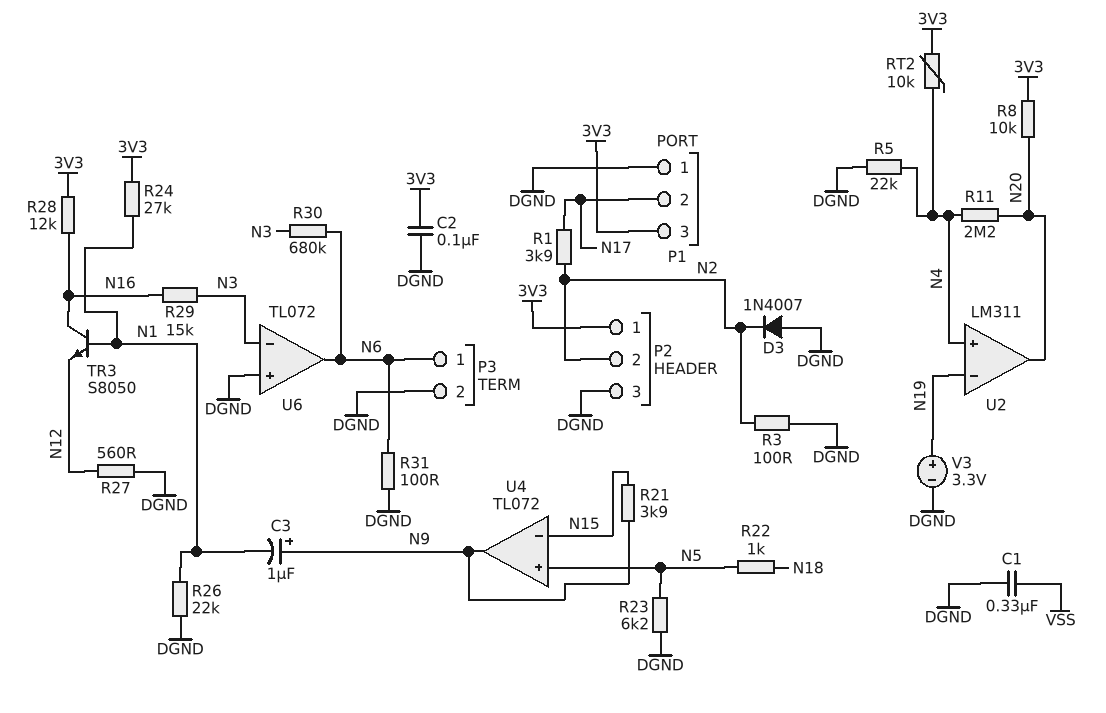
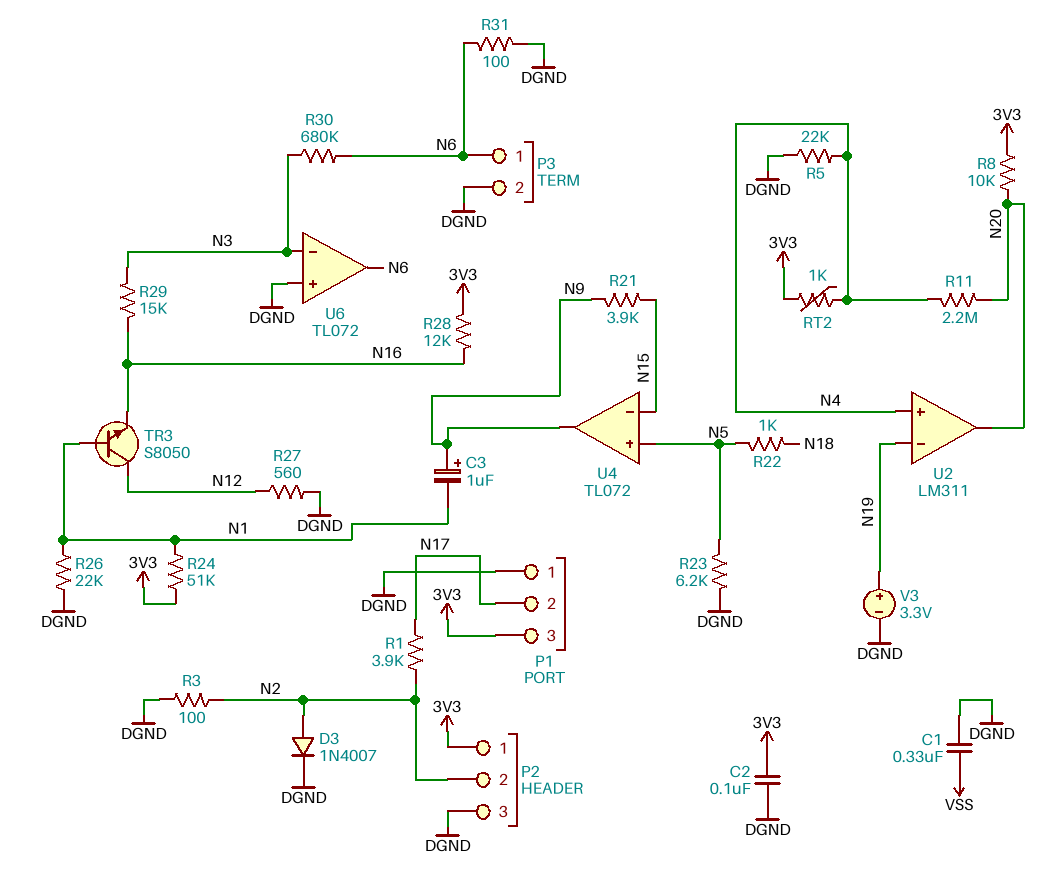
D3: diode 1N4007 (A DGND, K N2) -> diode 1N4007 (A N2, K DGND)
R24: 27k (3V3, N1) -> 51k (3V3, N1)
RT2: 10k (3V3, N4) -> 1k (3V3, N4)
TR3: NPN S8050 (B N1, C N16, E N12) -> NPN S8050 (B N1, C N12, E N16)

